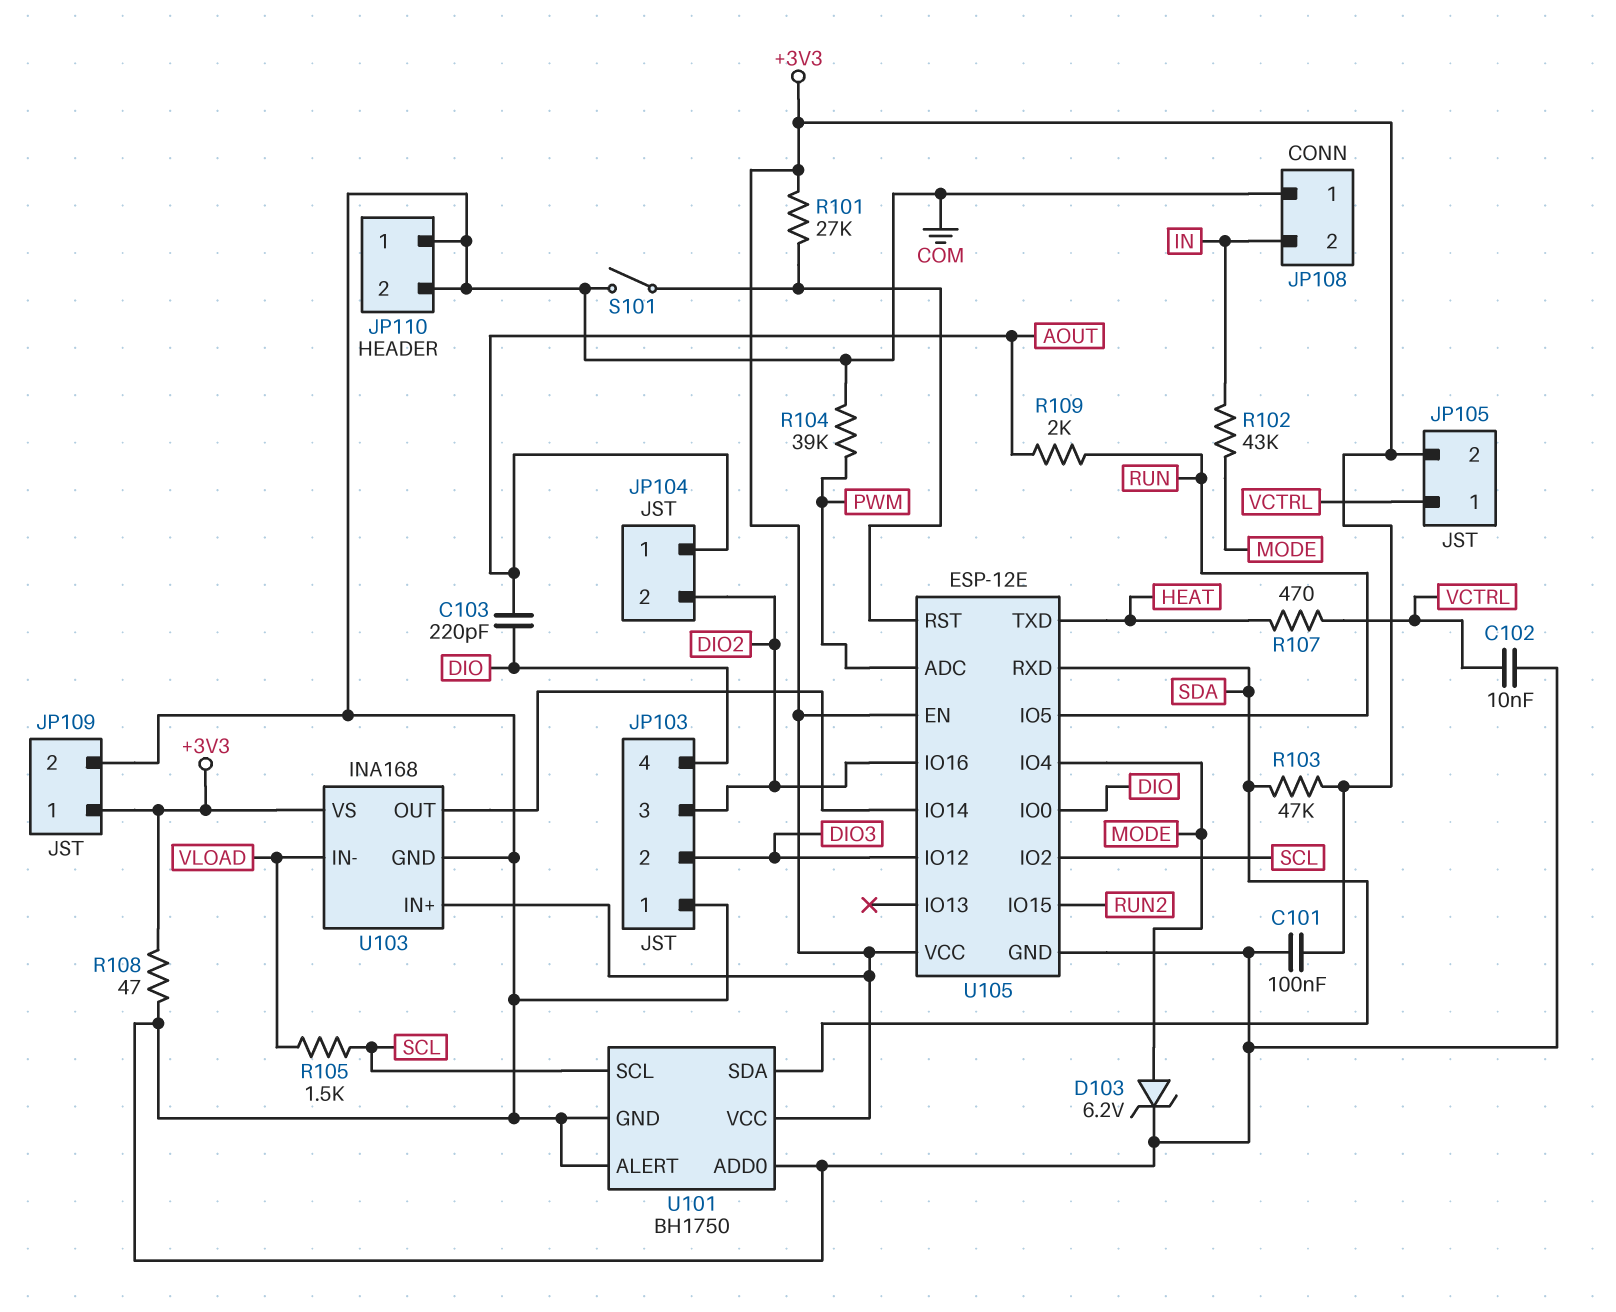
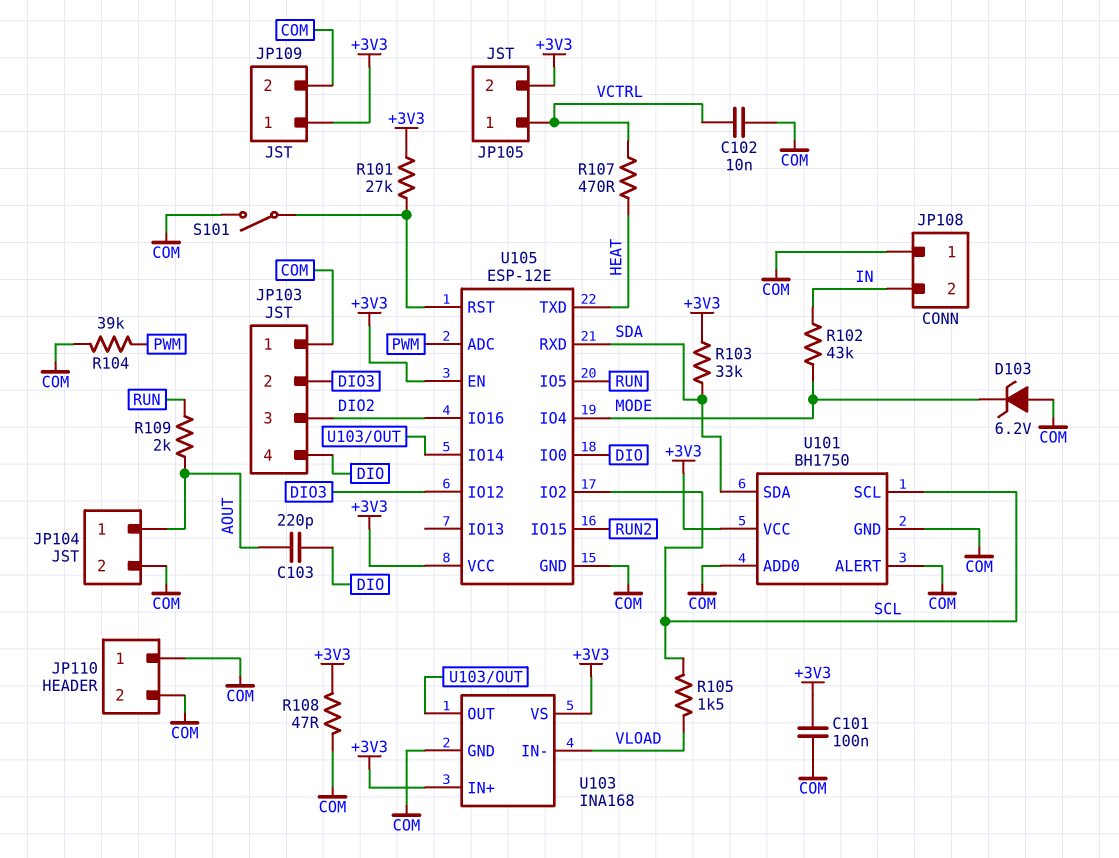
D103: zener 6.2V (A MODE, K COM) -> zener 6.2V (A COM, K MODE)
JP104 pin 2: DIO2 -> COM
R103: 47k (+3V3, SDA) -> 33k (+3V3, SDA)

